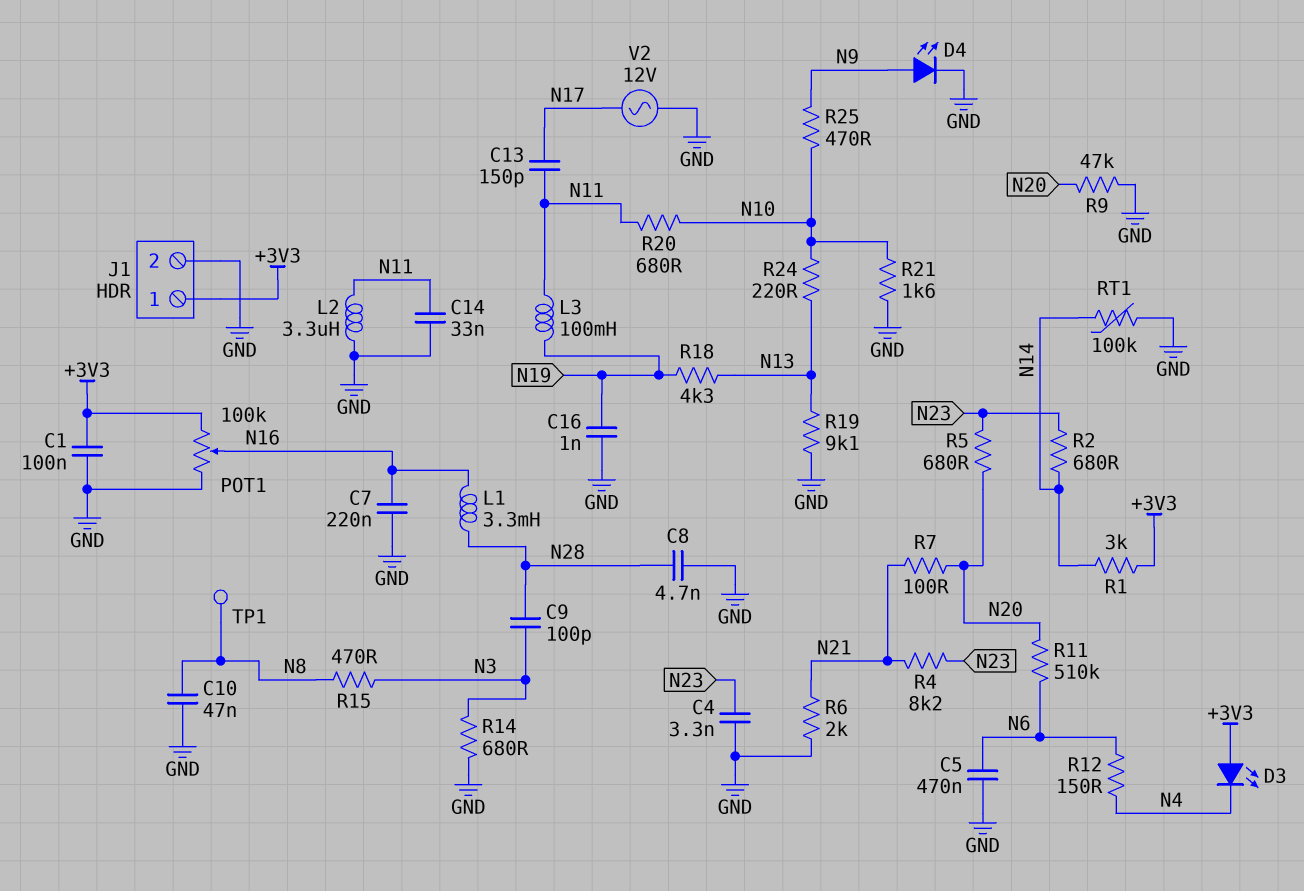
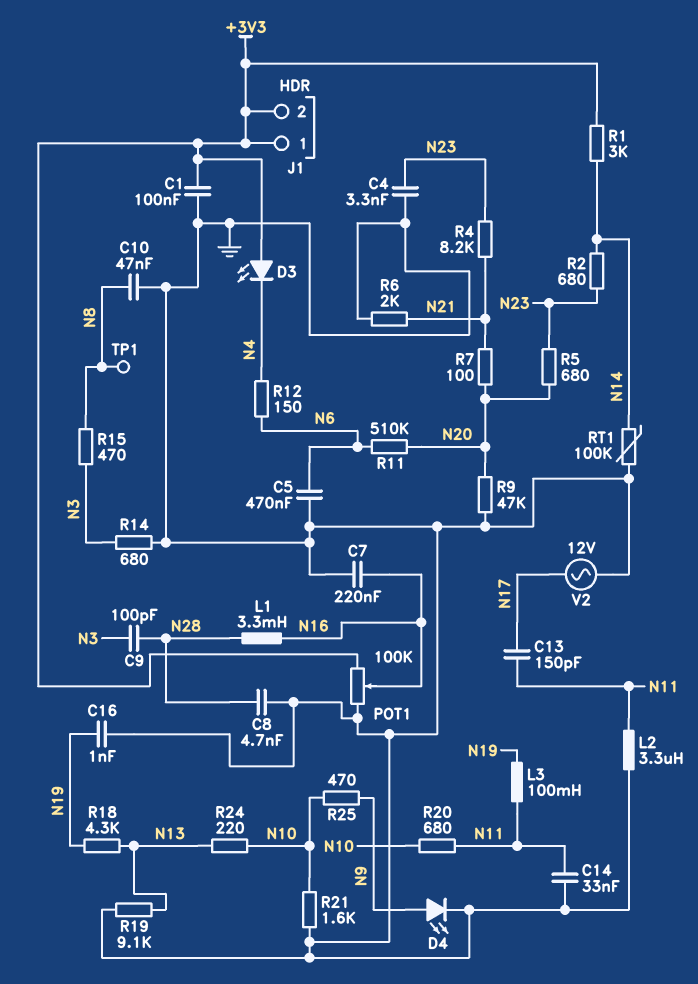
J1 pin 2: GND -> +3V3

